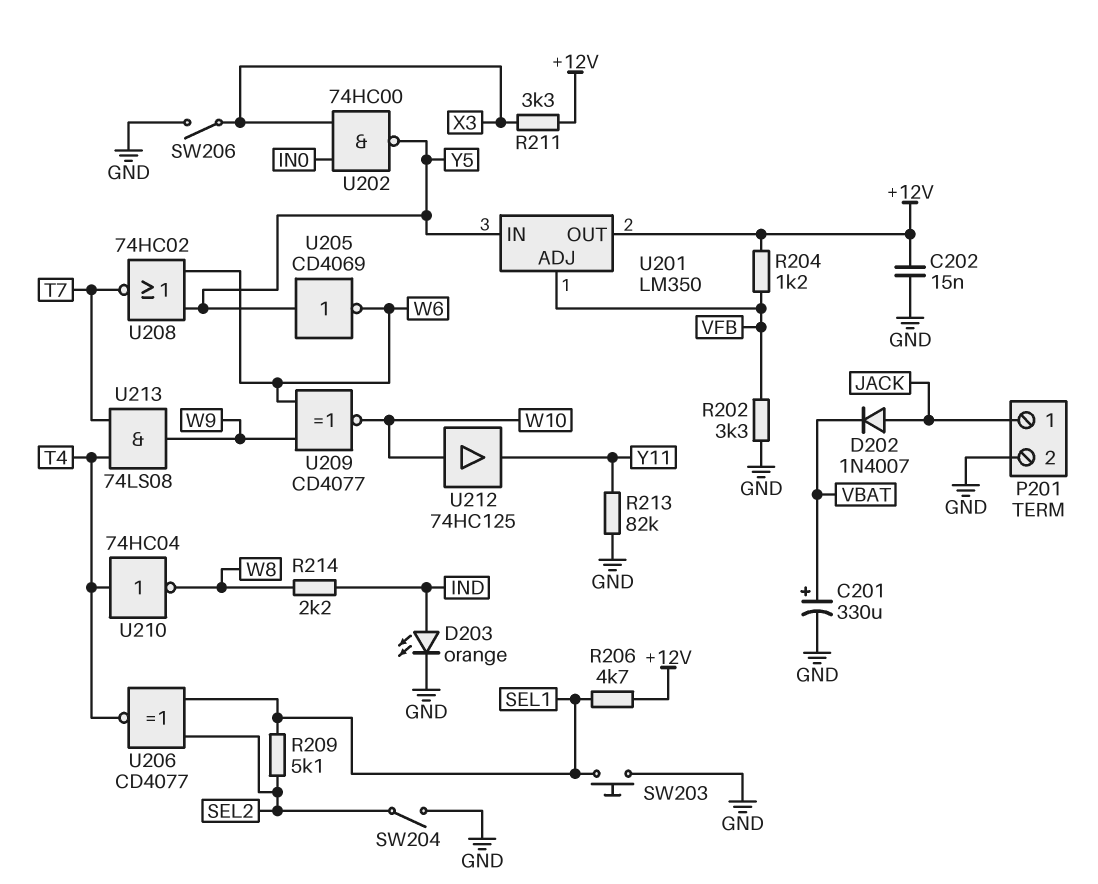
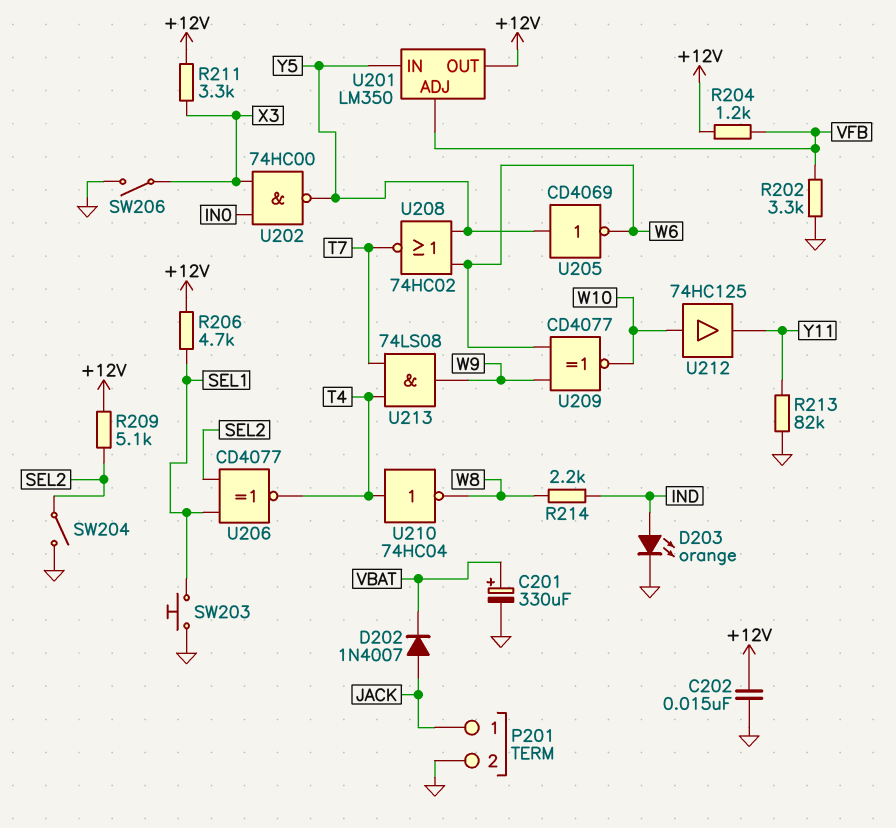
R209: 5.1k (SEL1, SEL2) -> 5.1k (+12V, SEL2)

